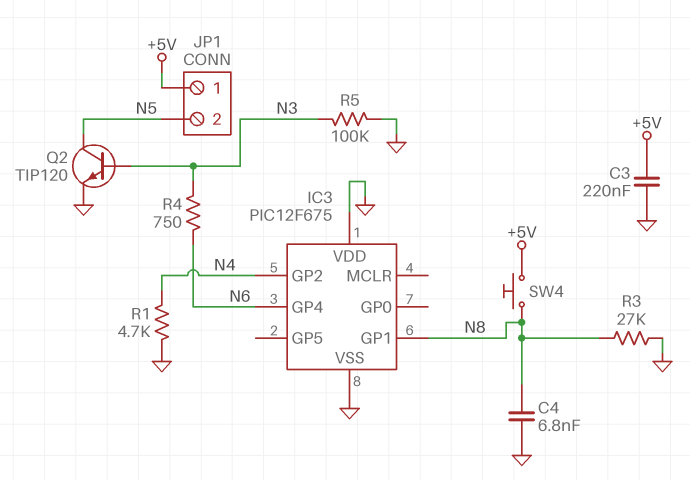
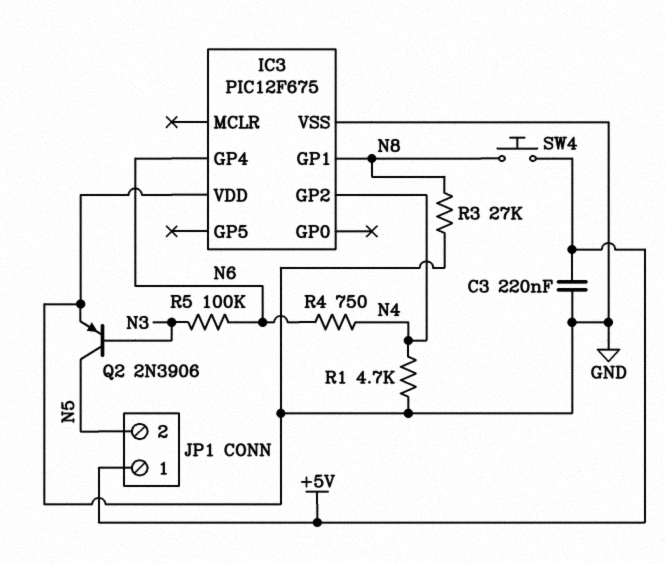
C4: 6.8nF (GND, N8) -> none
Q2: NPN TIP120 (B N3, C N5, E GND) -> PNP 2N3906 (B N3, C N5, E GND)
R4: 750 (N3, N6) -> 750 (N4, N6)
R5: 100k (GND, N3) -> 100k (N3, N6)

